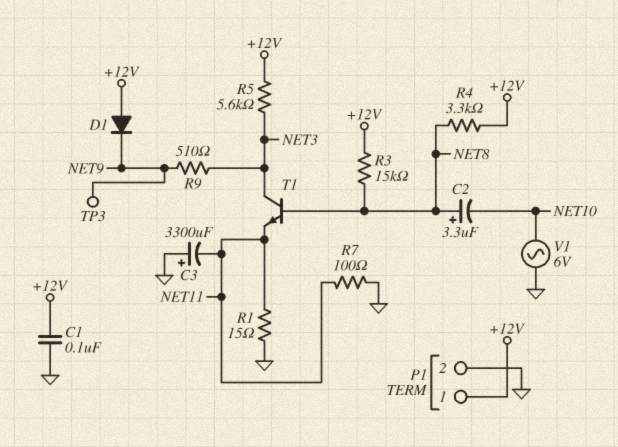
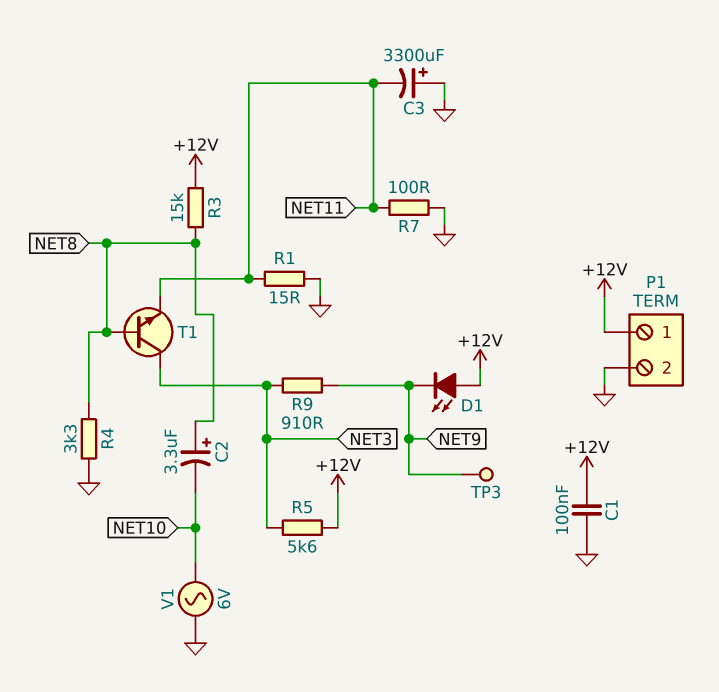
D1: diode (A +12V, K NET9) -> LED (A +12V, K NET9)
R4: 3.3k (+12V, NET8) -> 3.3k (GND, NET8)
R9: 510 (NET3, NET9) -> 910 (NET3, NET9)

